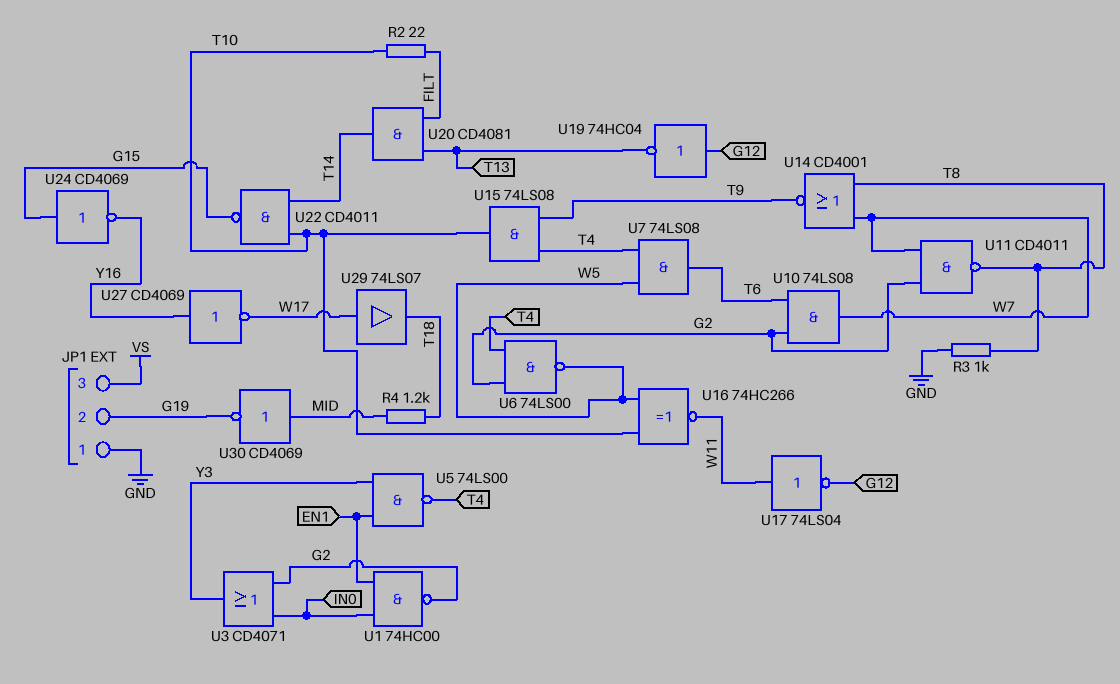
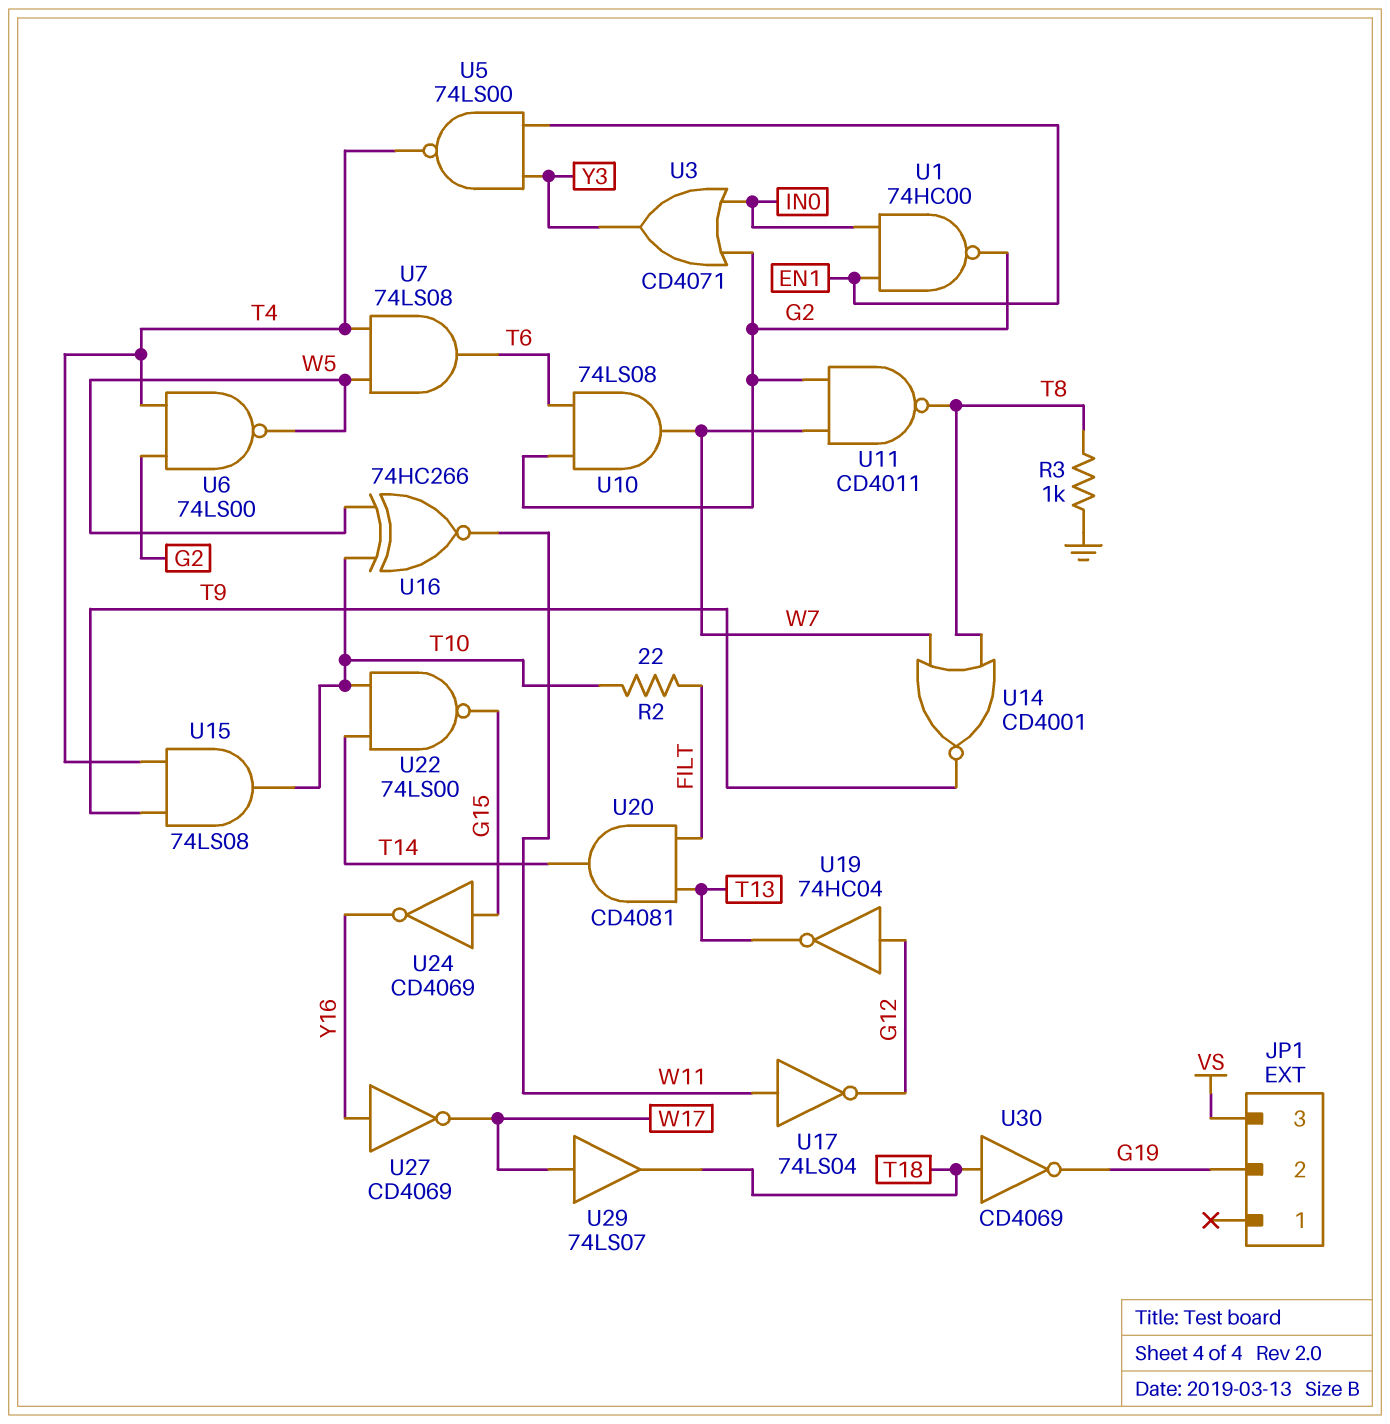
JP1 pin 1: GND -> none
R4: 1.2k (MID, T18) -> none
U22: NAND CD4011 (in T10, in T14, out G15) -> NAND 74LS00 (in T10, in T14, out G15)
U30: NOT CD4069 (in MID, out G19) -> NOT CD4069 (in T18, out G19)

